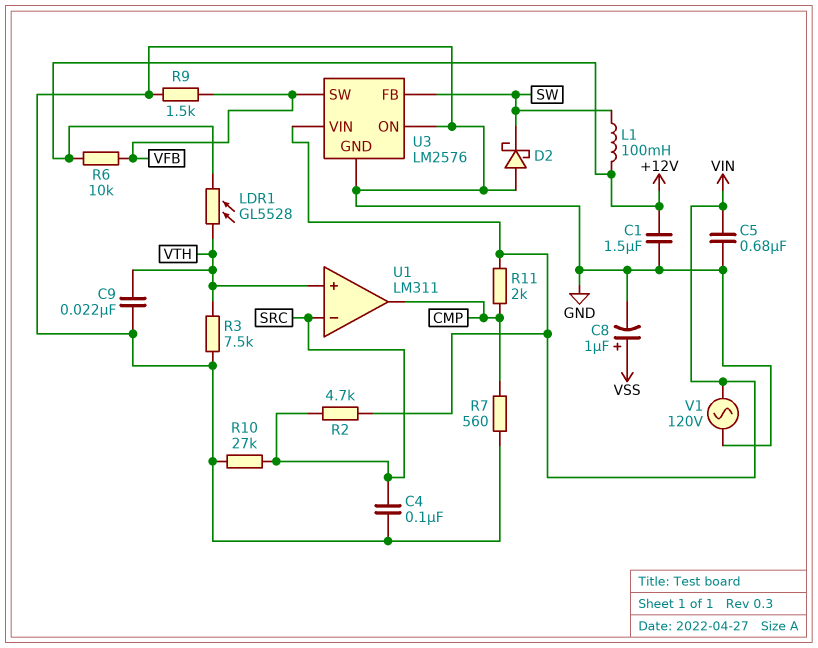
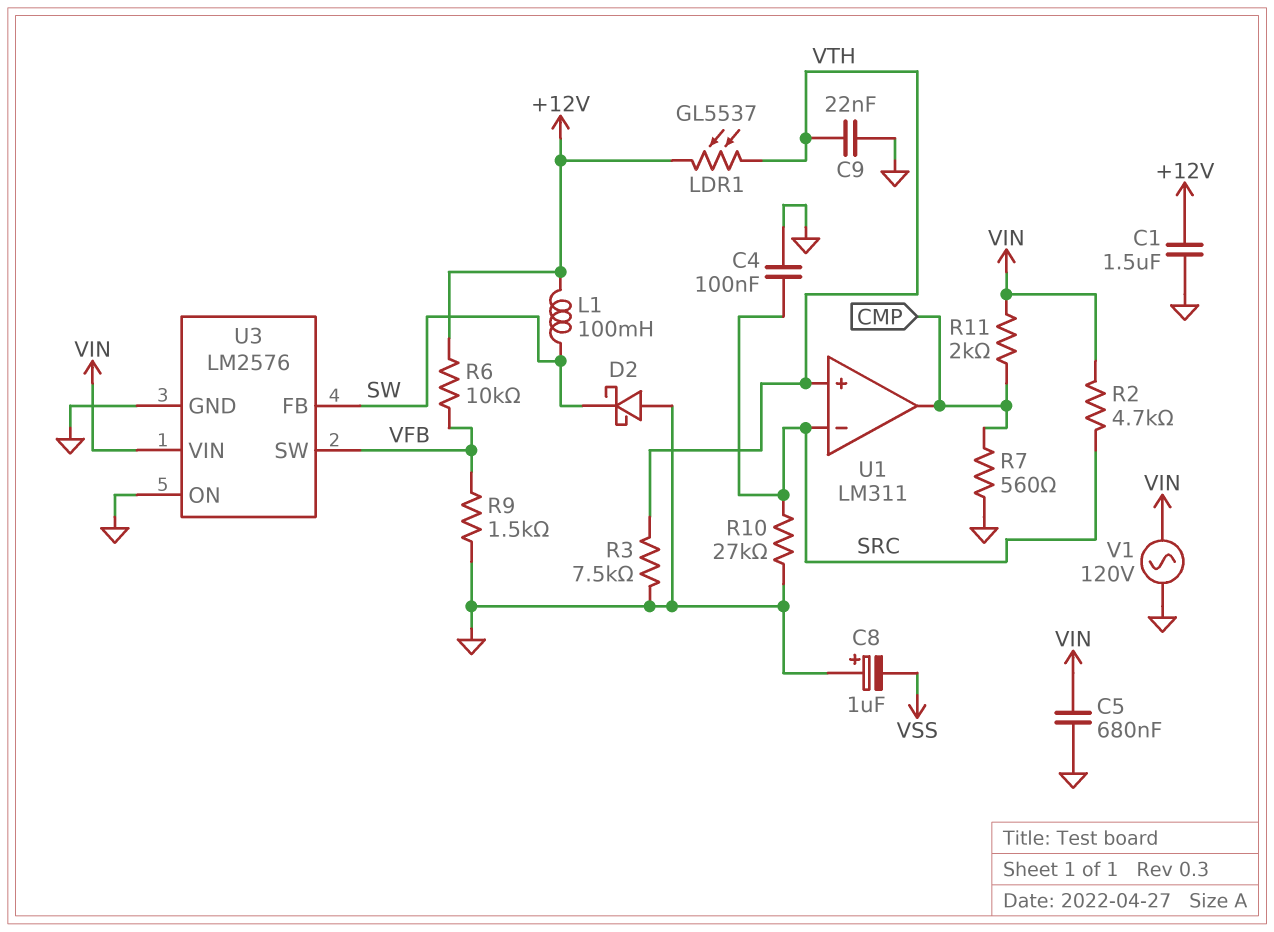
C8: 1uF (plus VSS, minus GND) -> 1uF (plus GND, minus VSS)
LDR1: GL5528 (+12V, VTH) -> GL5537 (+12V, VTH)

